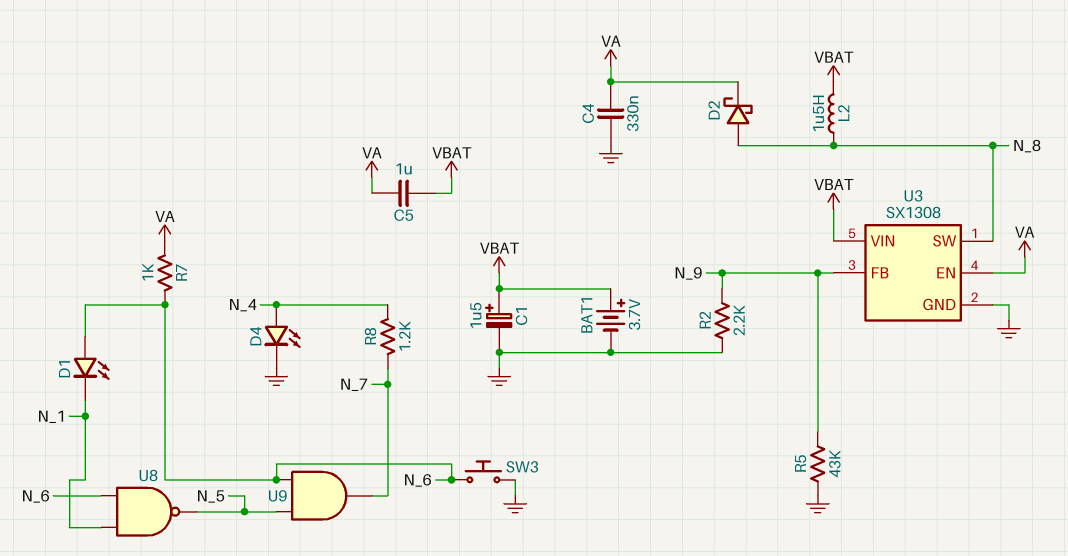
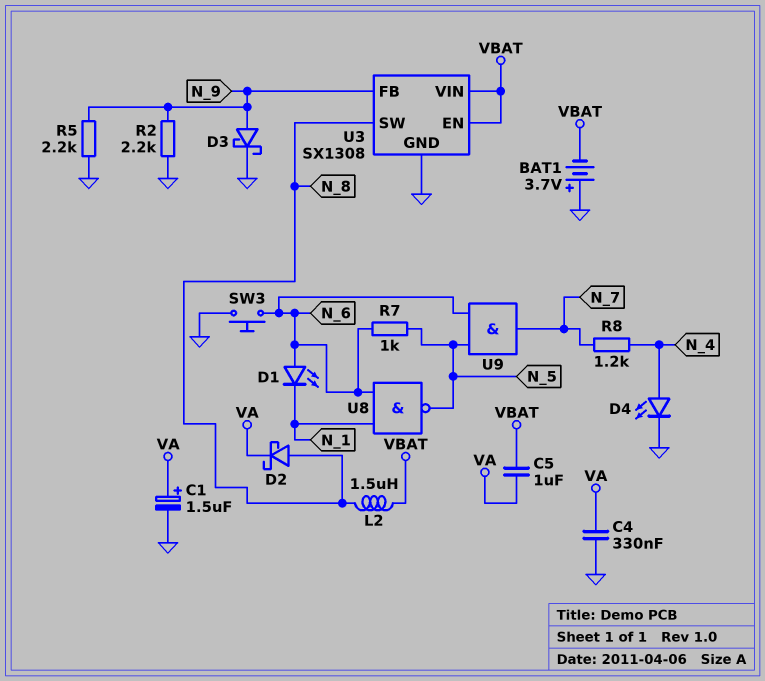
BAT1: 3.7V (plus VBAT, minus GND) -> 3.7V (plus GND, minus VBAT)
C1: 1.5uF (plus VBAT, minus GND) -> 1.5uF (plus VA, minus GND)
D3: none -> schottky (A N_9, K GND)
R5: 43k (GND, N_9) -> 2.2k (GND, N_9)
R7: 1k (N_6, VA) -> 1k (N_5, N_6)
U3 pin EN: VA -> VBAT

